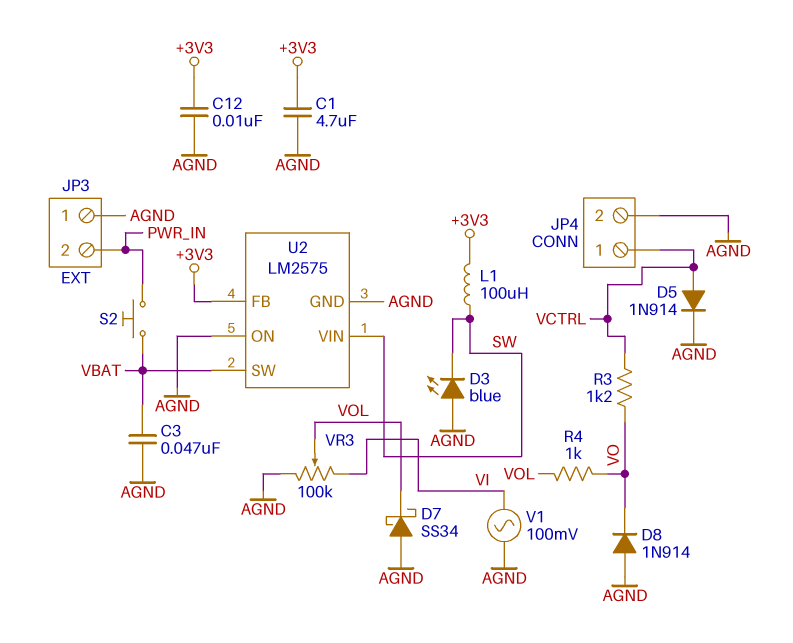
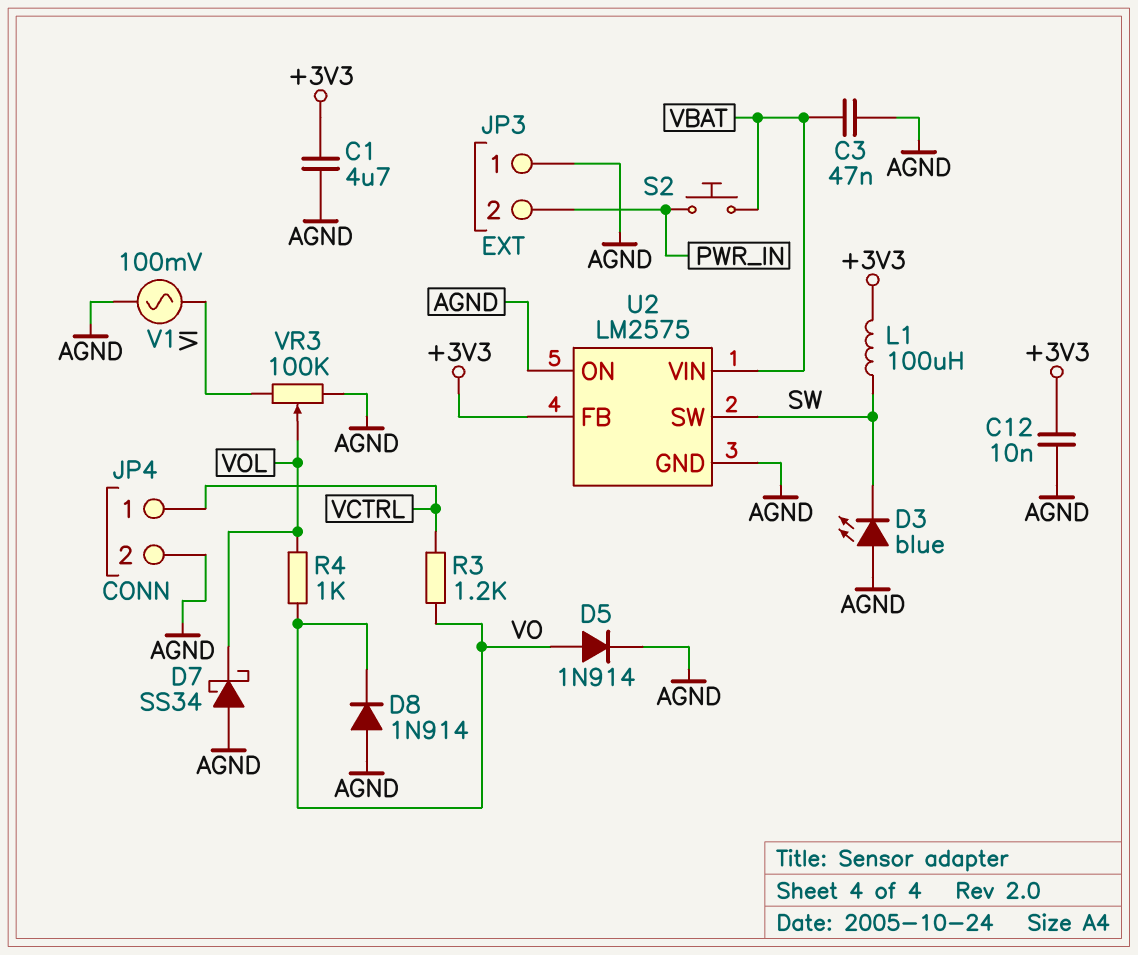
D5: diode 1N914 (A VCTRL, K AGND) -> diode 1N914 (A VO, K AGND)
U2 pin SW: VBAT -> SW
U2 pin VIN: SW -> VBAT

